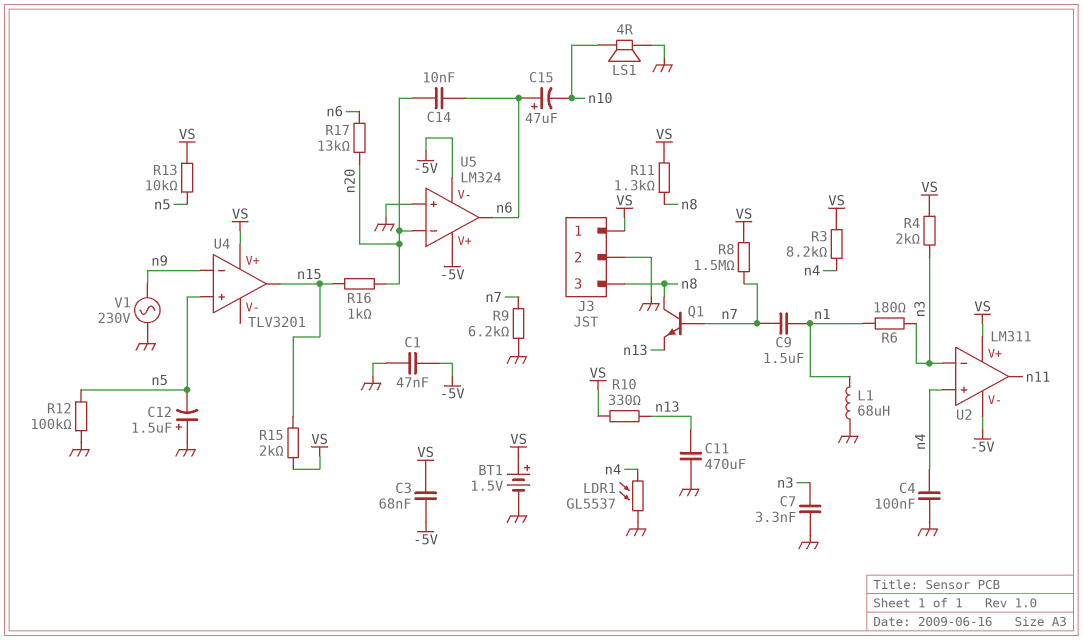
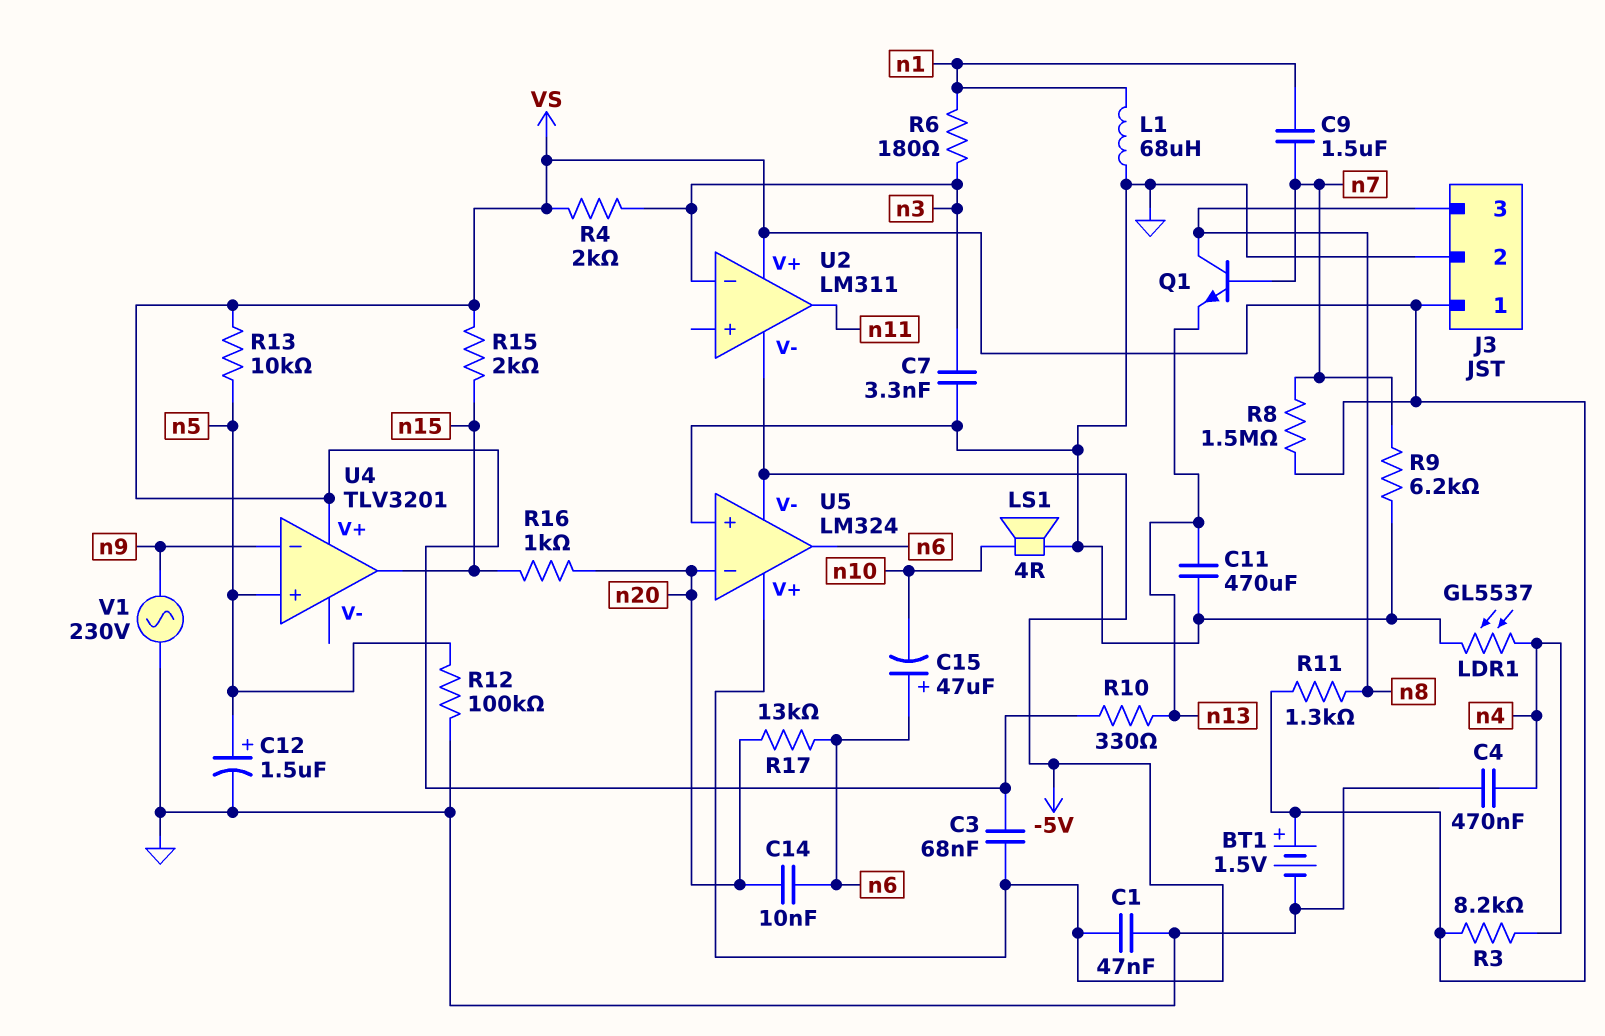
C4: 100nF (GND, n4) -> 470nF (GND, n4)
C12: 1.5uF (plus GND, minus n5) -> 1.5uF (plus n5, minus GND)
U2 pin in+: n4 -> none

